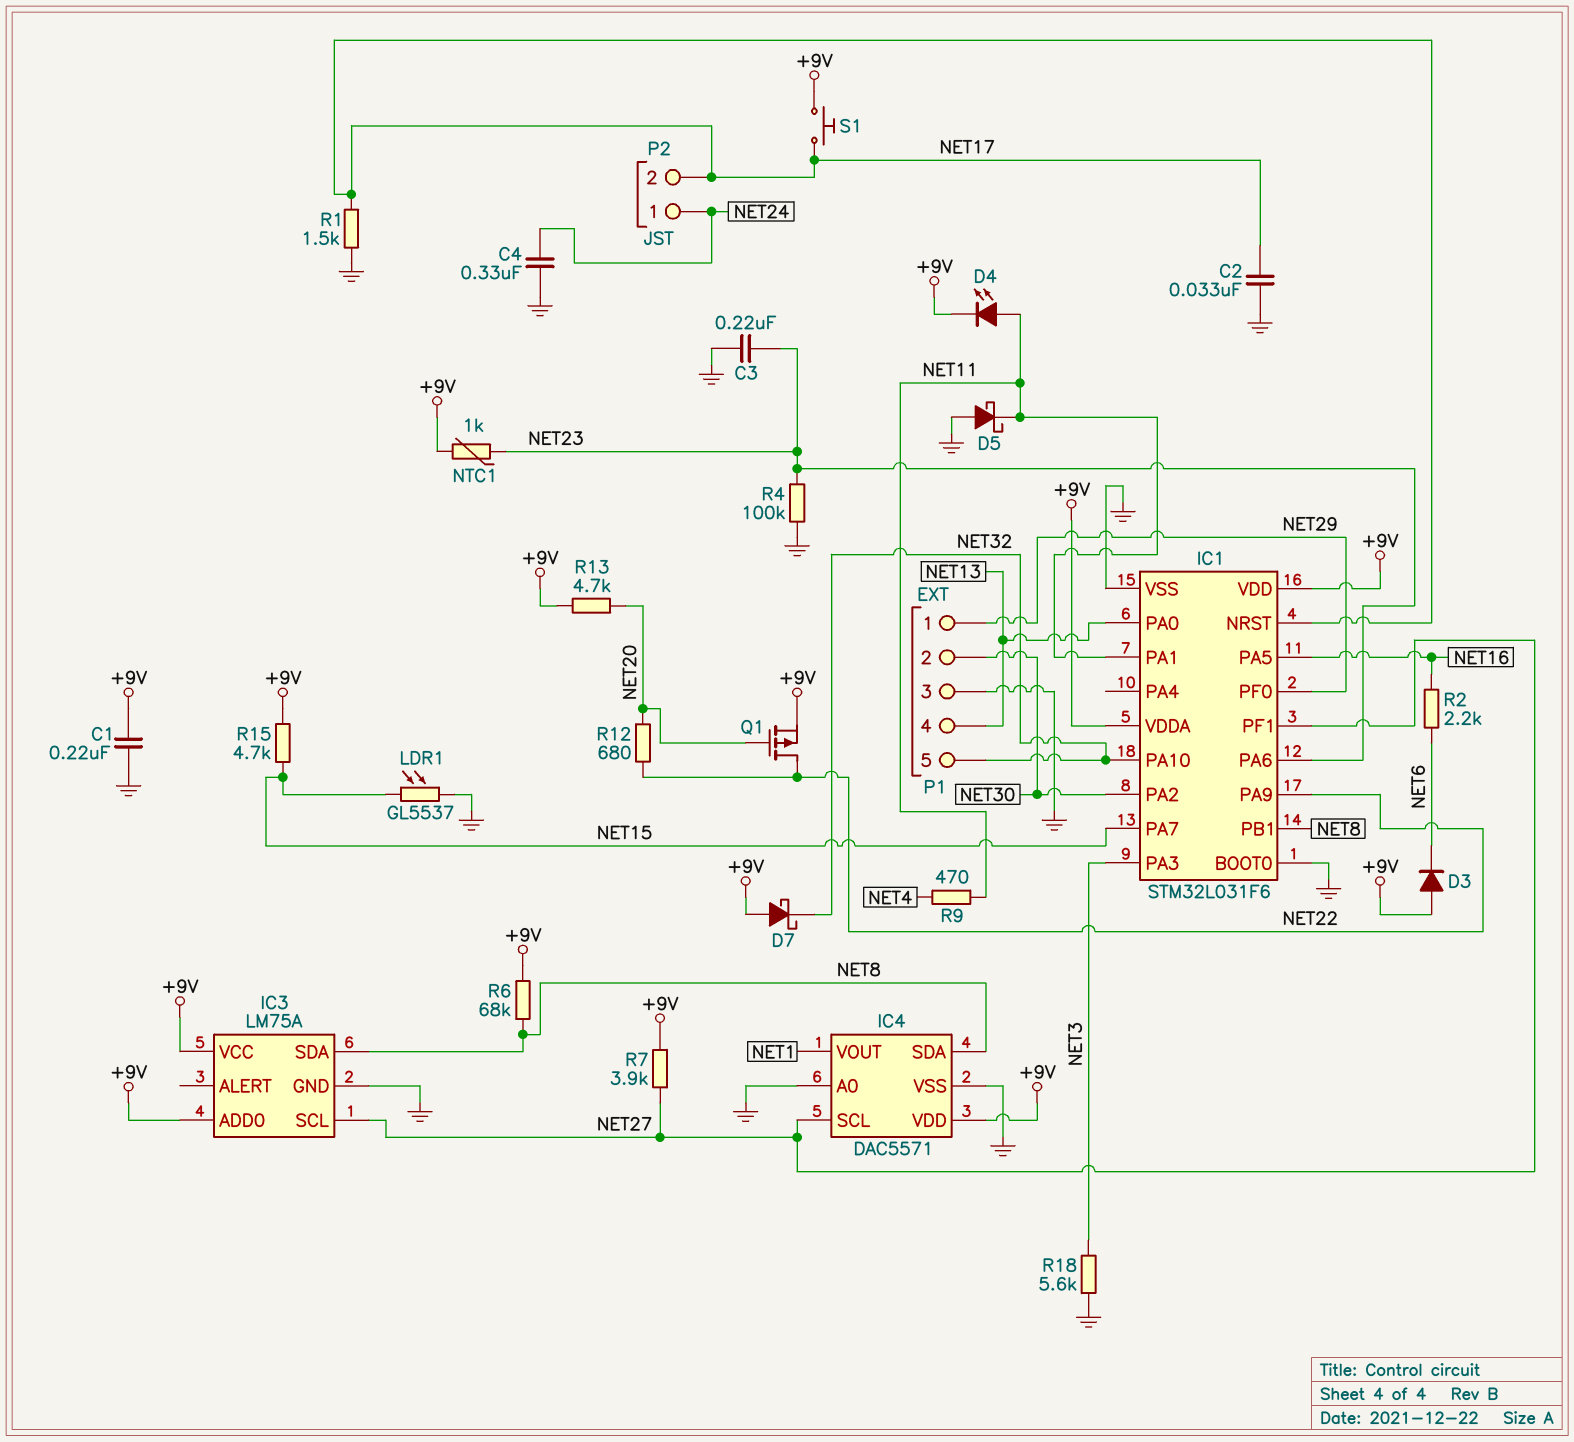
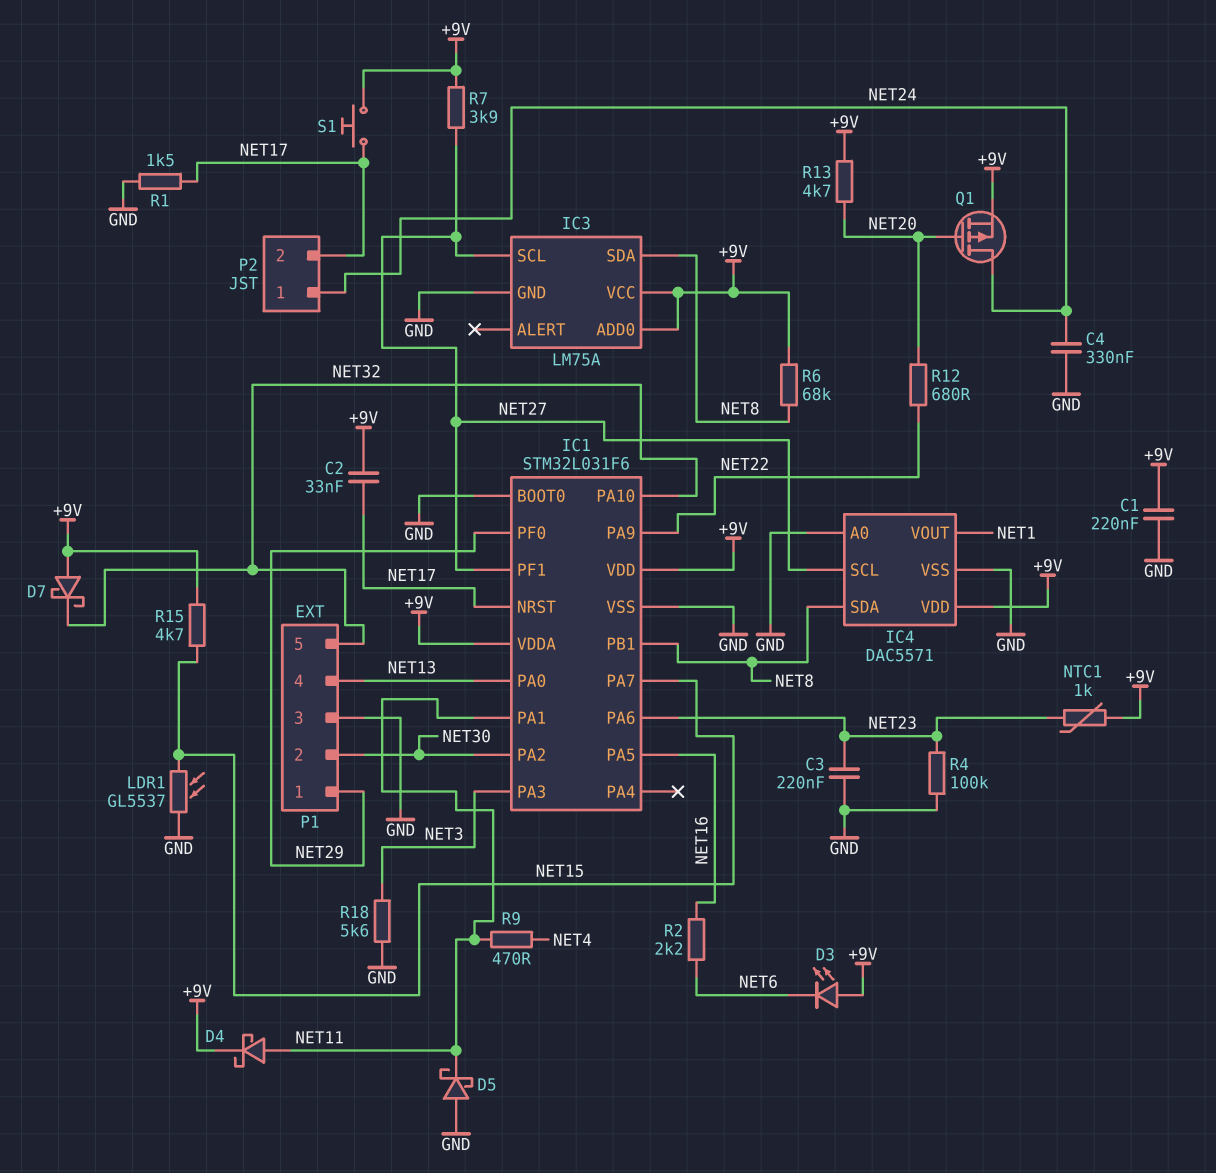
C2: 33nF (GND, NET17) -> 33nF (+9V, NET17)
D3: diode (A +9V, K NET6) -> LED (A +9V, K NET6)
D4: LED (A NET11, K +9V) -> schottky (A NET11, K +9V)
Q1: PMOS (G NET20, D NET22, S +9V) -> PMOS (G NET20, D NET24, S +9V)

